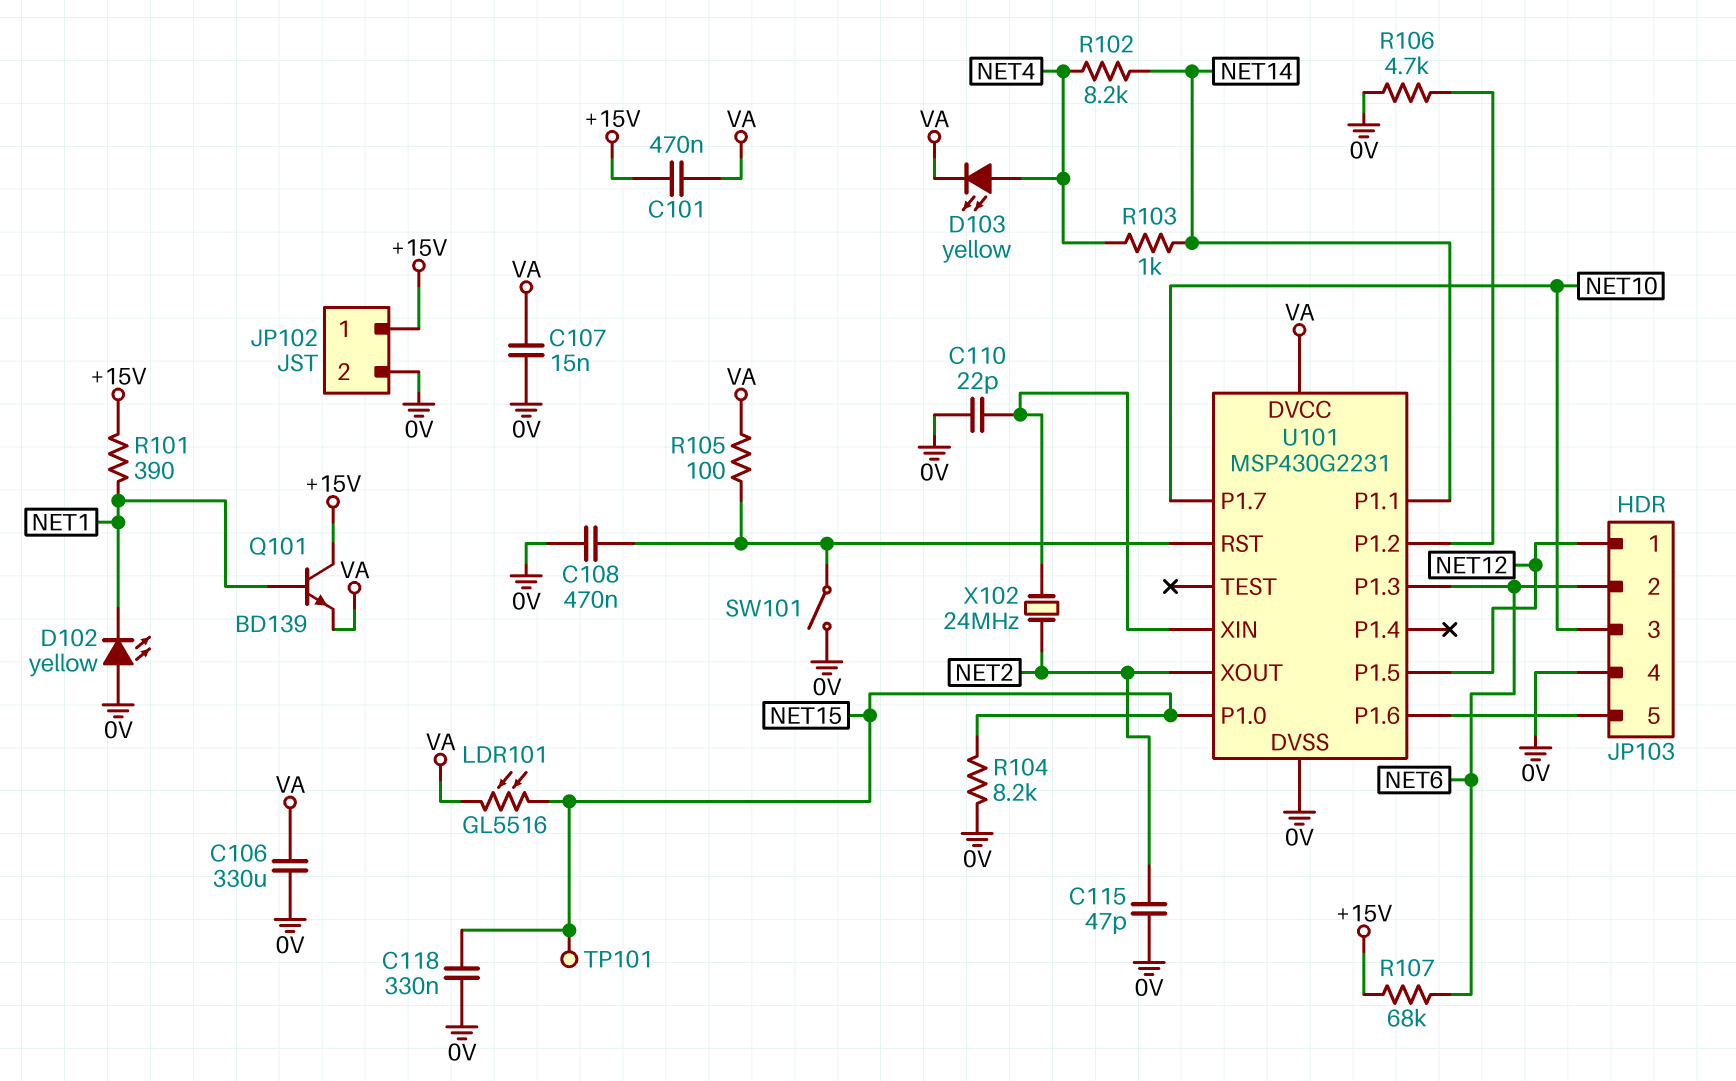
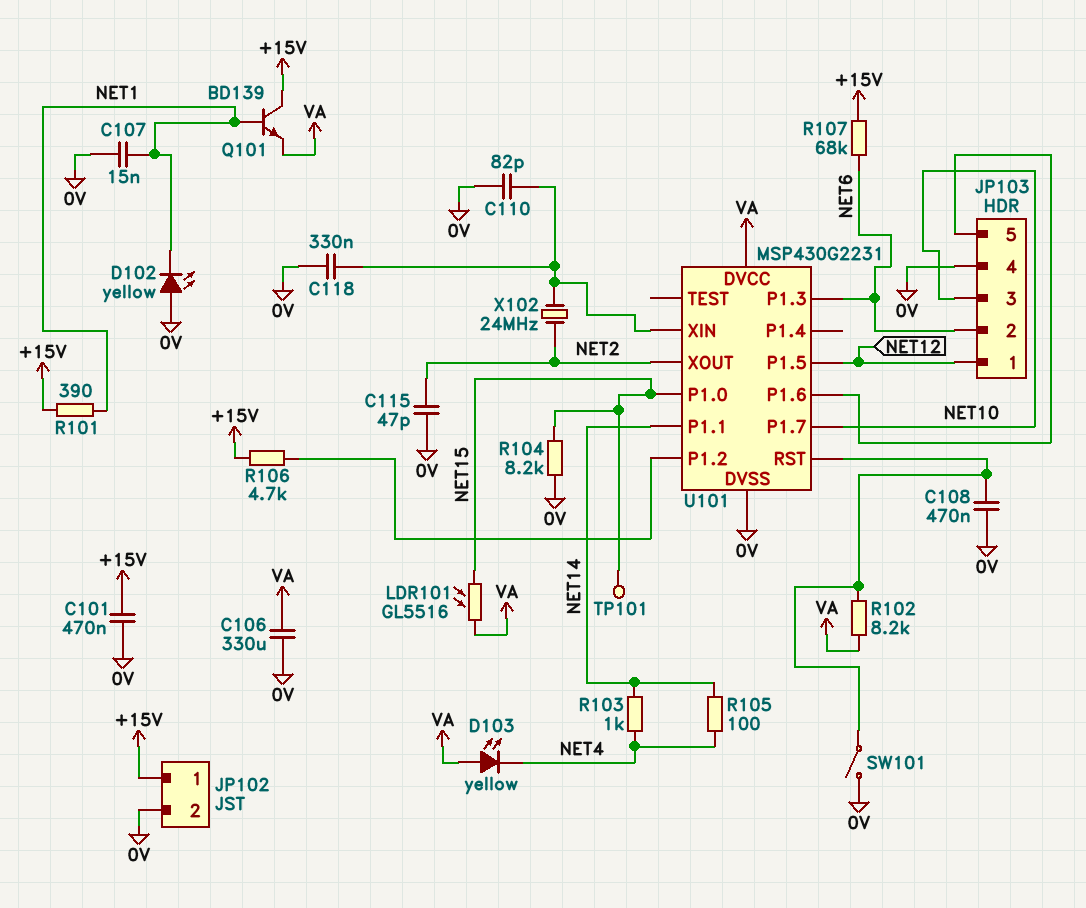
C101: 470nF (+15V, VA) -> 470nF (+15V, 0V)
C107: 15nF (0V, VA) -> 15nF (0V, NET1)
C110: 22pF (0V, U101/XIN) -> 82pF (0V, U101/XIN)
C118: 330nF (0V, NET15) -> 330nF (0V, U101/XIN)
D103: LED yellow (A NET4, K VA) -> LED yellow (A VA, K NET4)
R102: 8.2k (NET4, NET14) -> 8.2k (U101/RST, VA)
R105: 100 (U101/RST, VA) -> 100 (NET4, NET14)
R106: 4.7k (0V, U101/P1.2) -> 4.7k (+15V, U101/P1.2)

